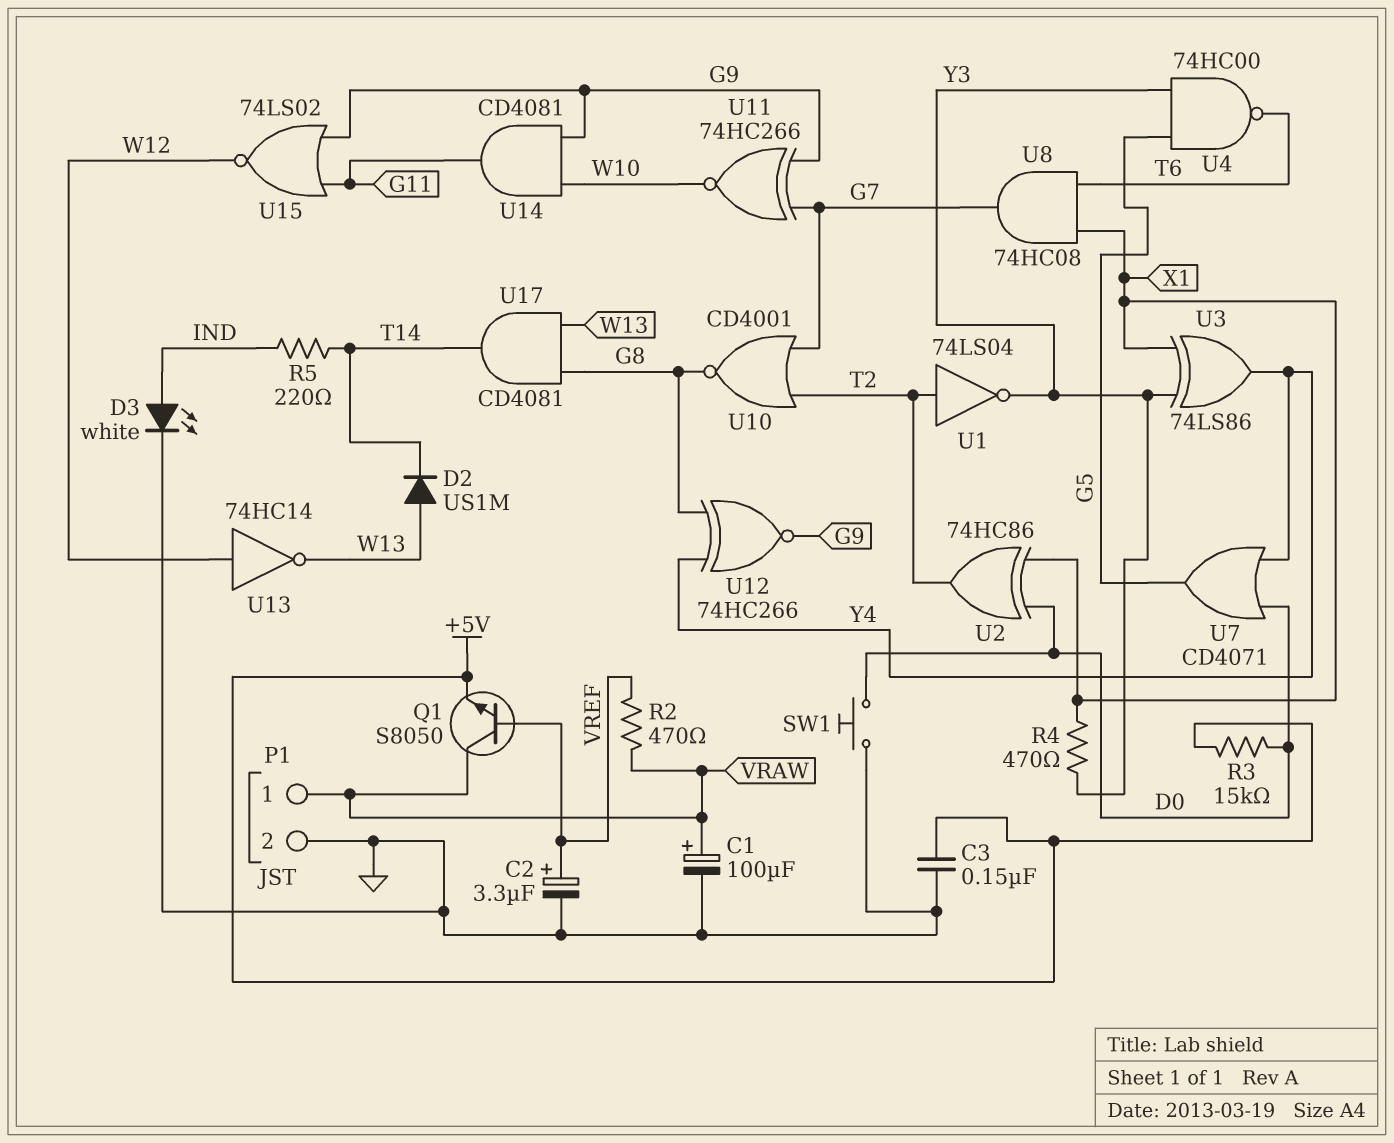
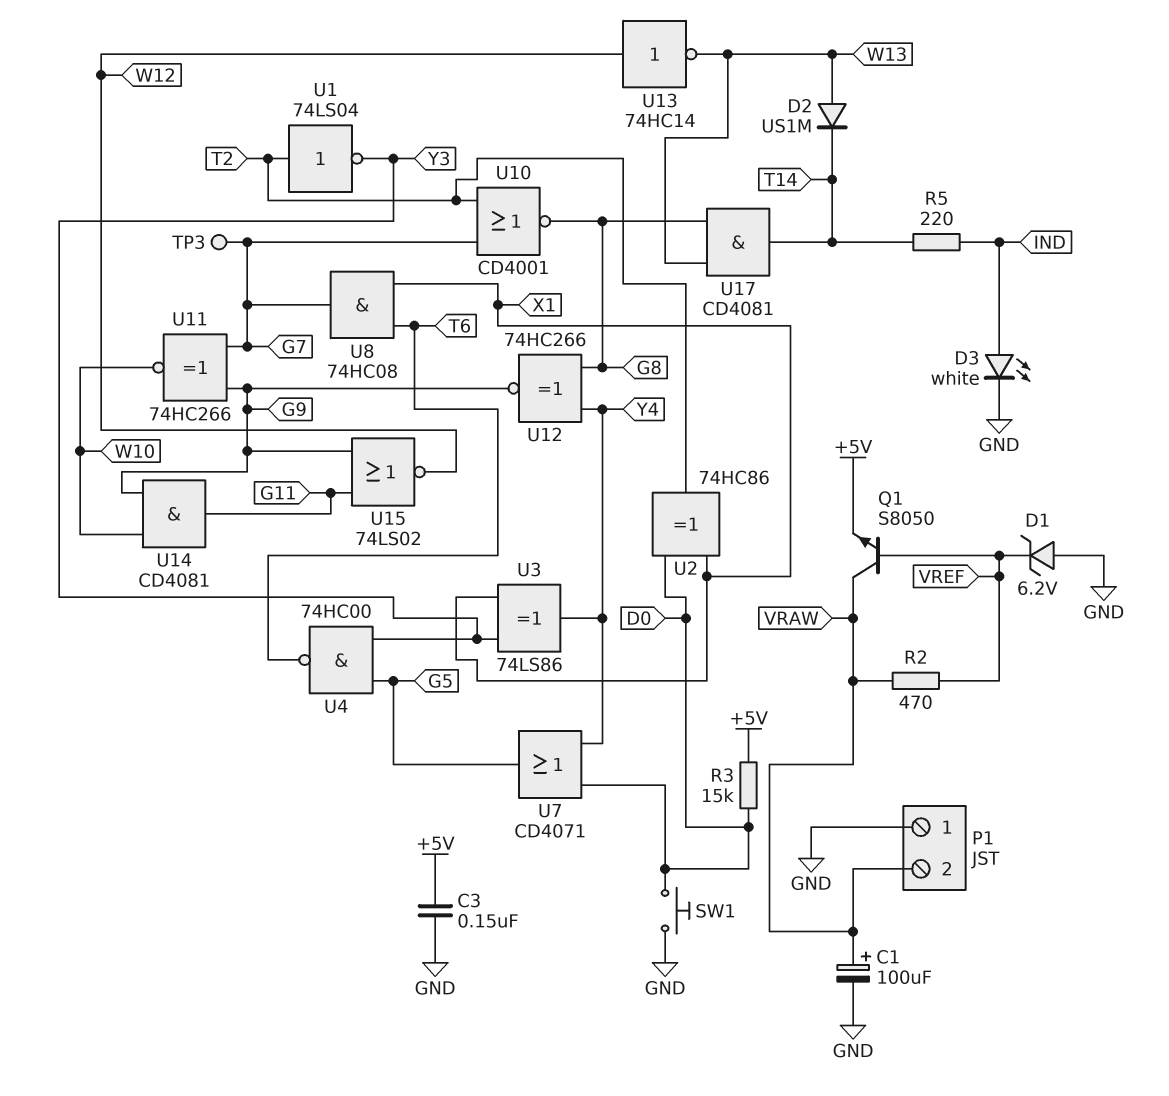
C2: 3.3uF (plus VREF, minus GND) -> none
D1: none -> zener 6.2V (A GND, K VREF)
P1 pin 1: VRAW -> GND
P1 pin 2: GND -> VRAW
R4: 470 (X1, Y3) -> none
TP3: none -> test point (G7)

